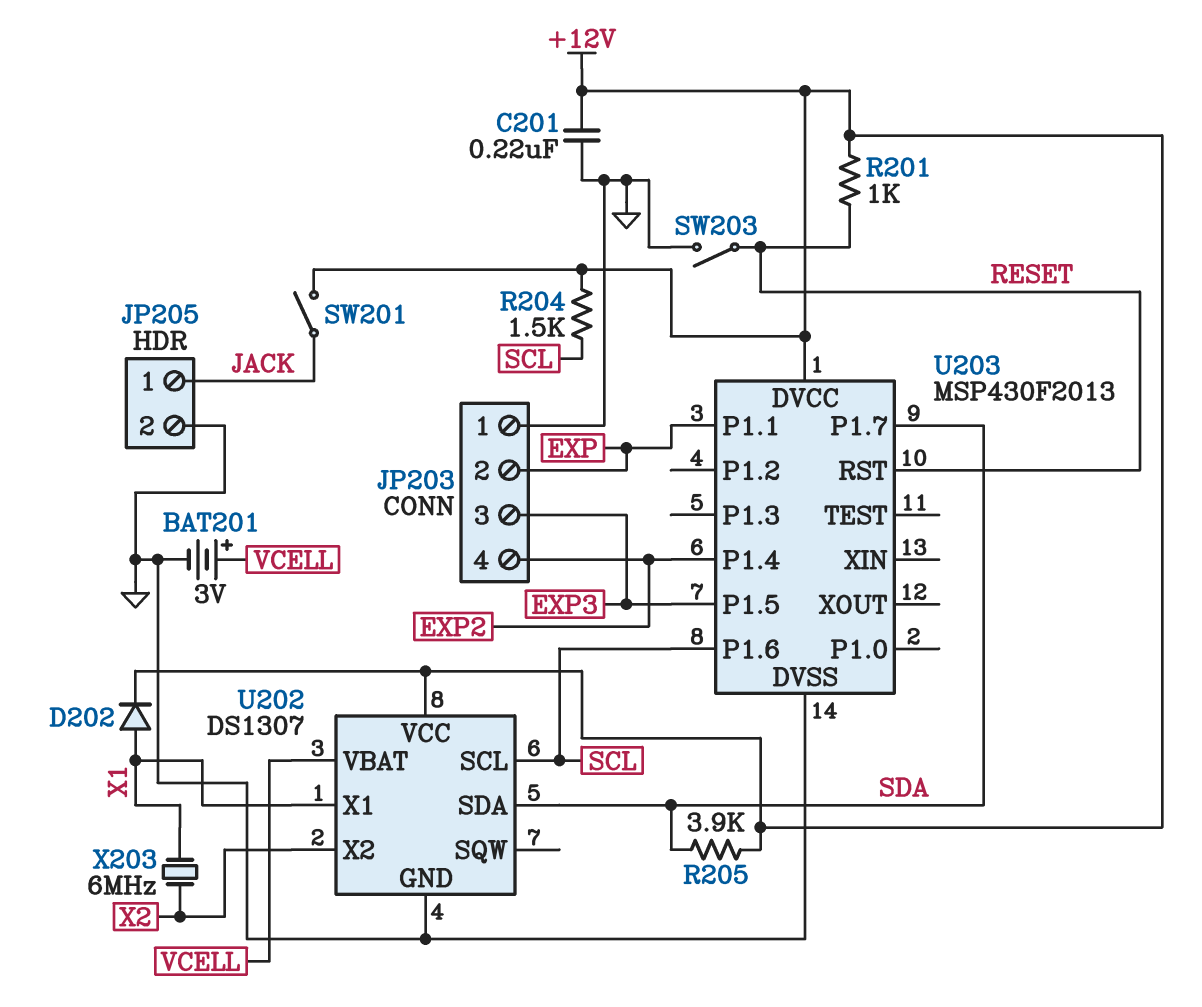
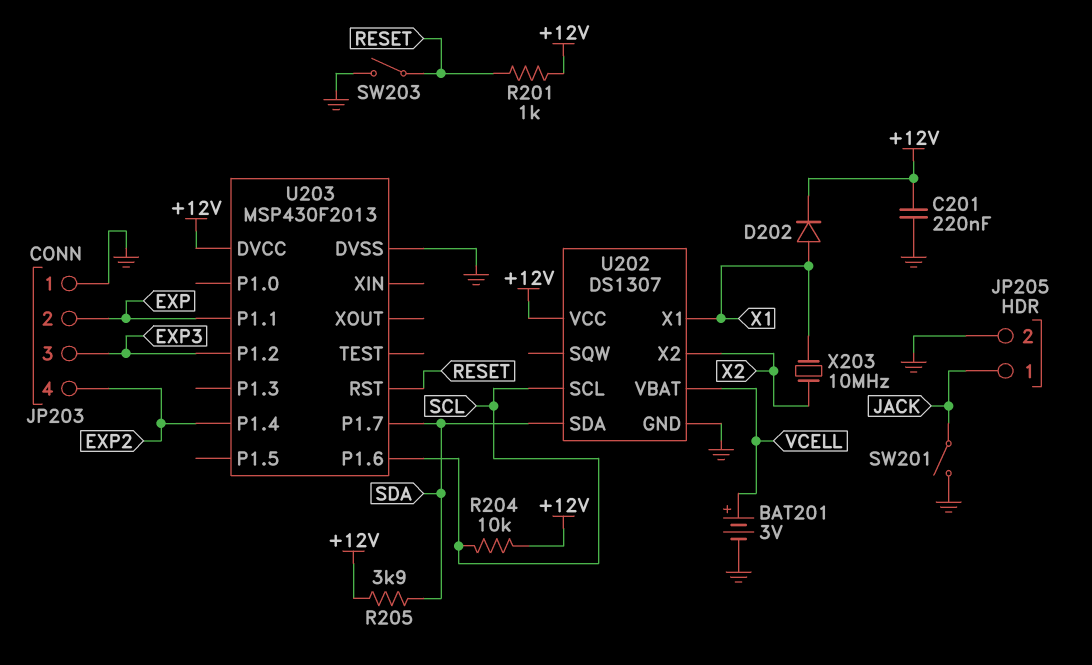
R204: 1.5k (+12V, SCL) -> 10k (+12V, SCL)
SW201: switch (+12V, JACK) -> switch (GND, JACK)
U203 pin P1.2: none -> EXP3
U203 pin P1.5: EXP3 -> none
X203: 6MHz (X1, X2) -> 10MHz (X1, X2)

